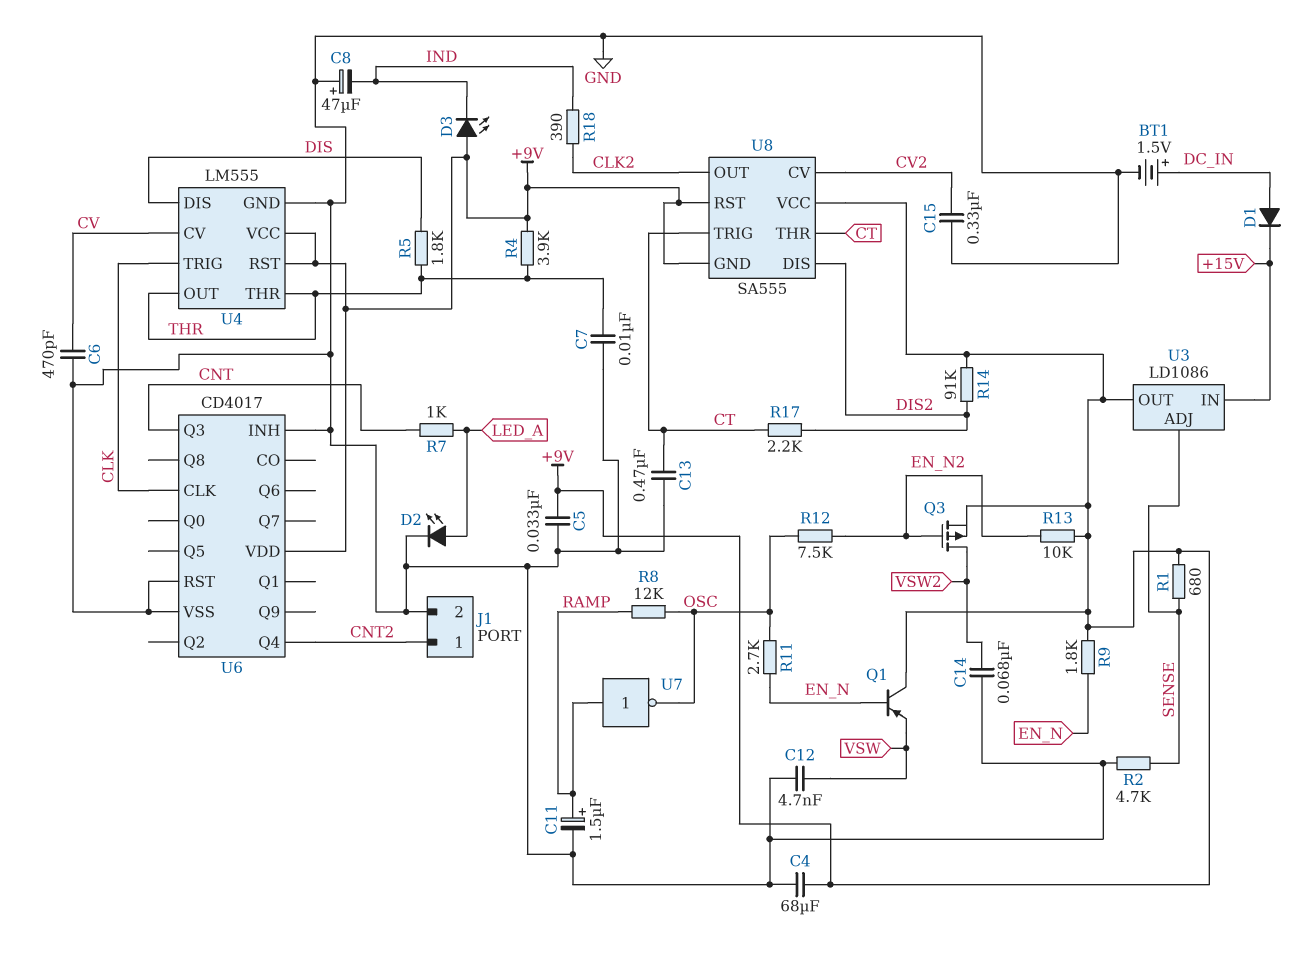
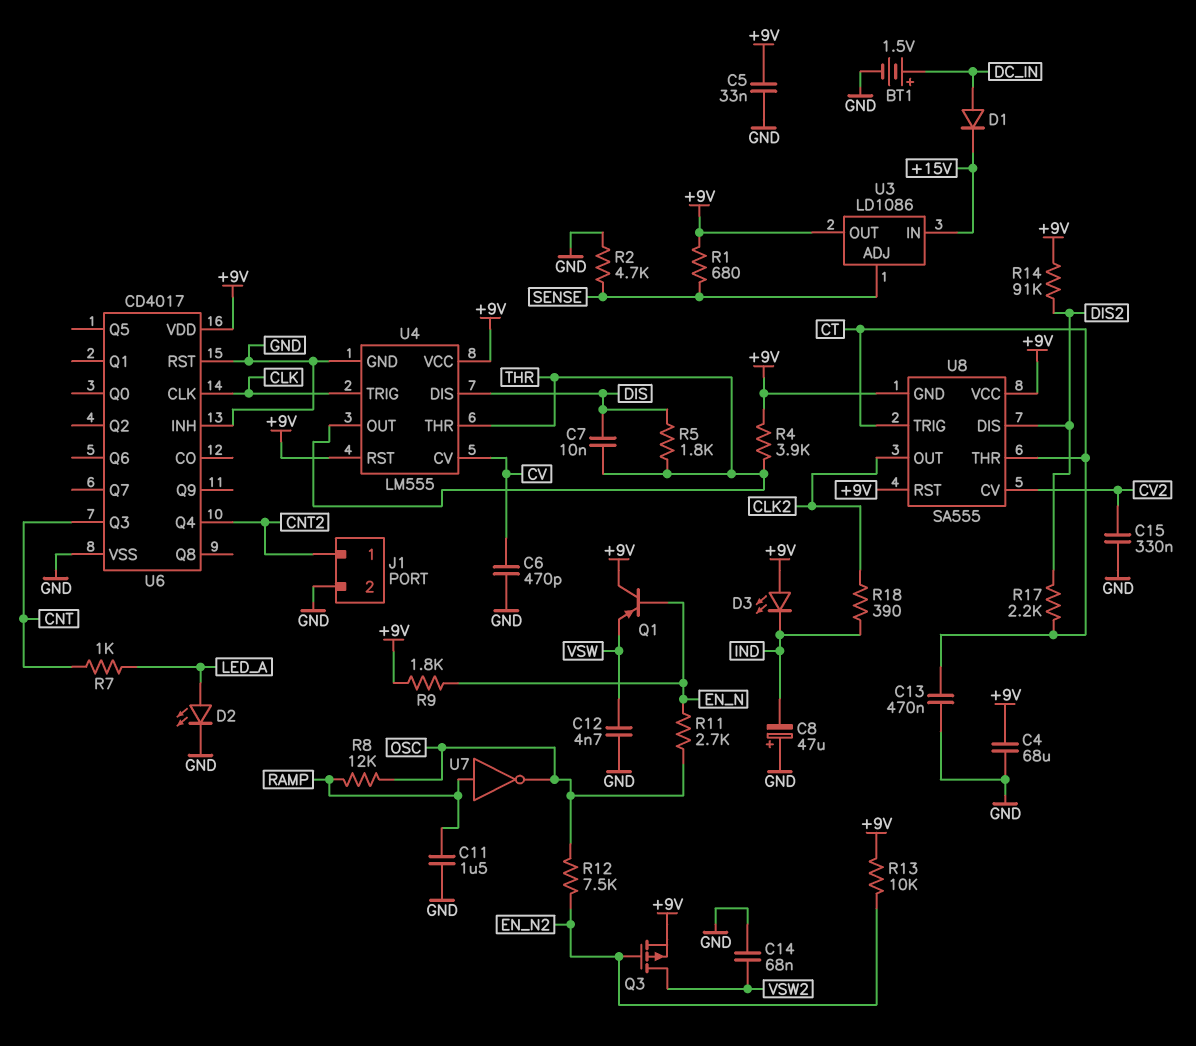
C7: 10nF (GND, THR) -> 10nF (DIS, THR)
C11: 1.5uF (plus RAMP, minus GND) -> 1.5uF (GND, RAMP)

